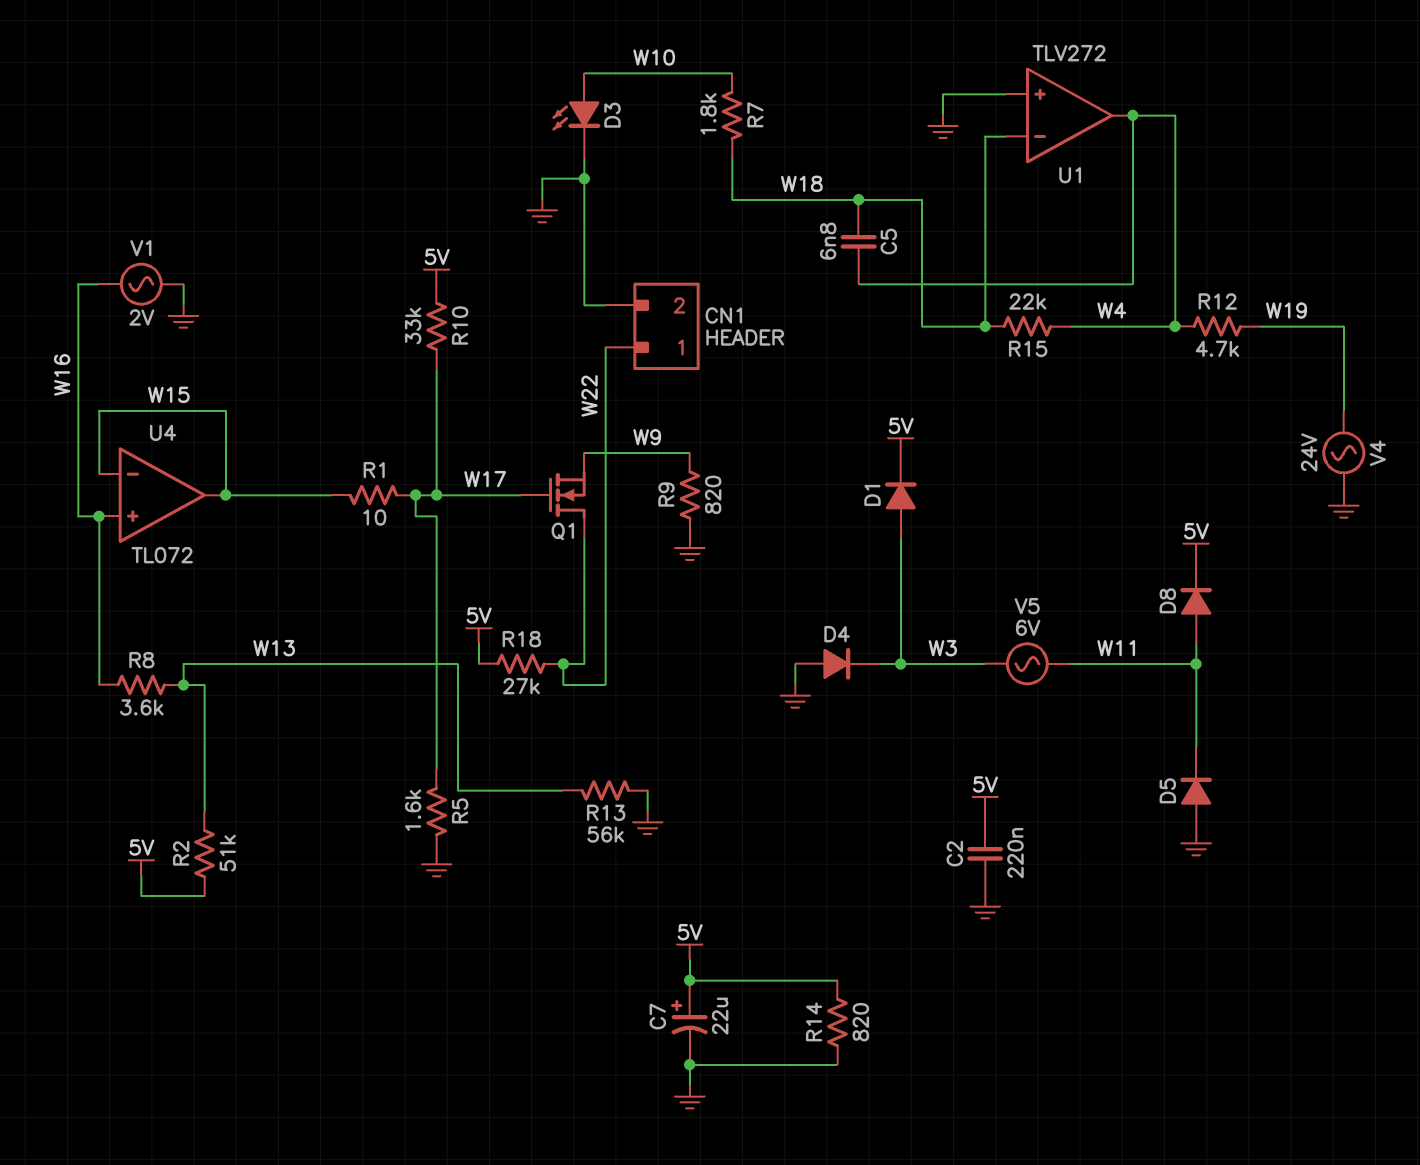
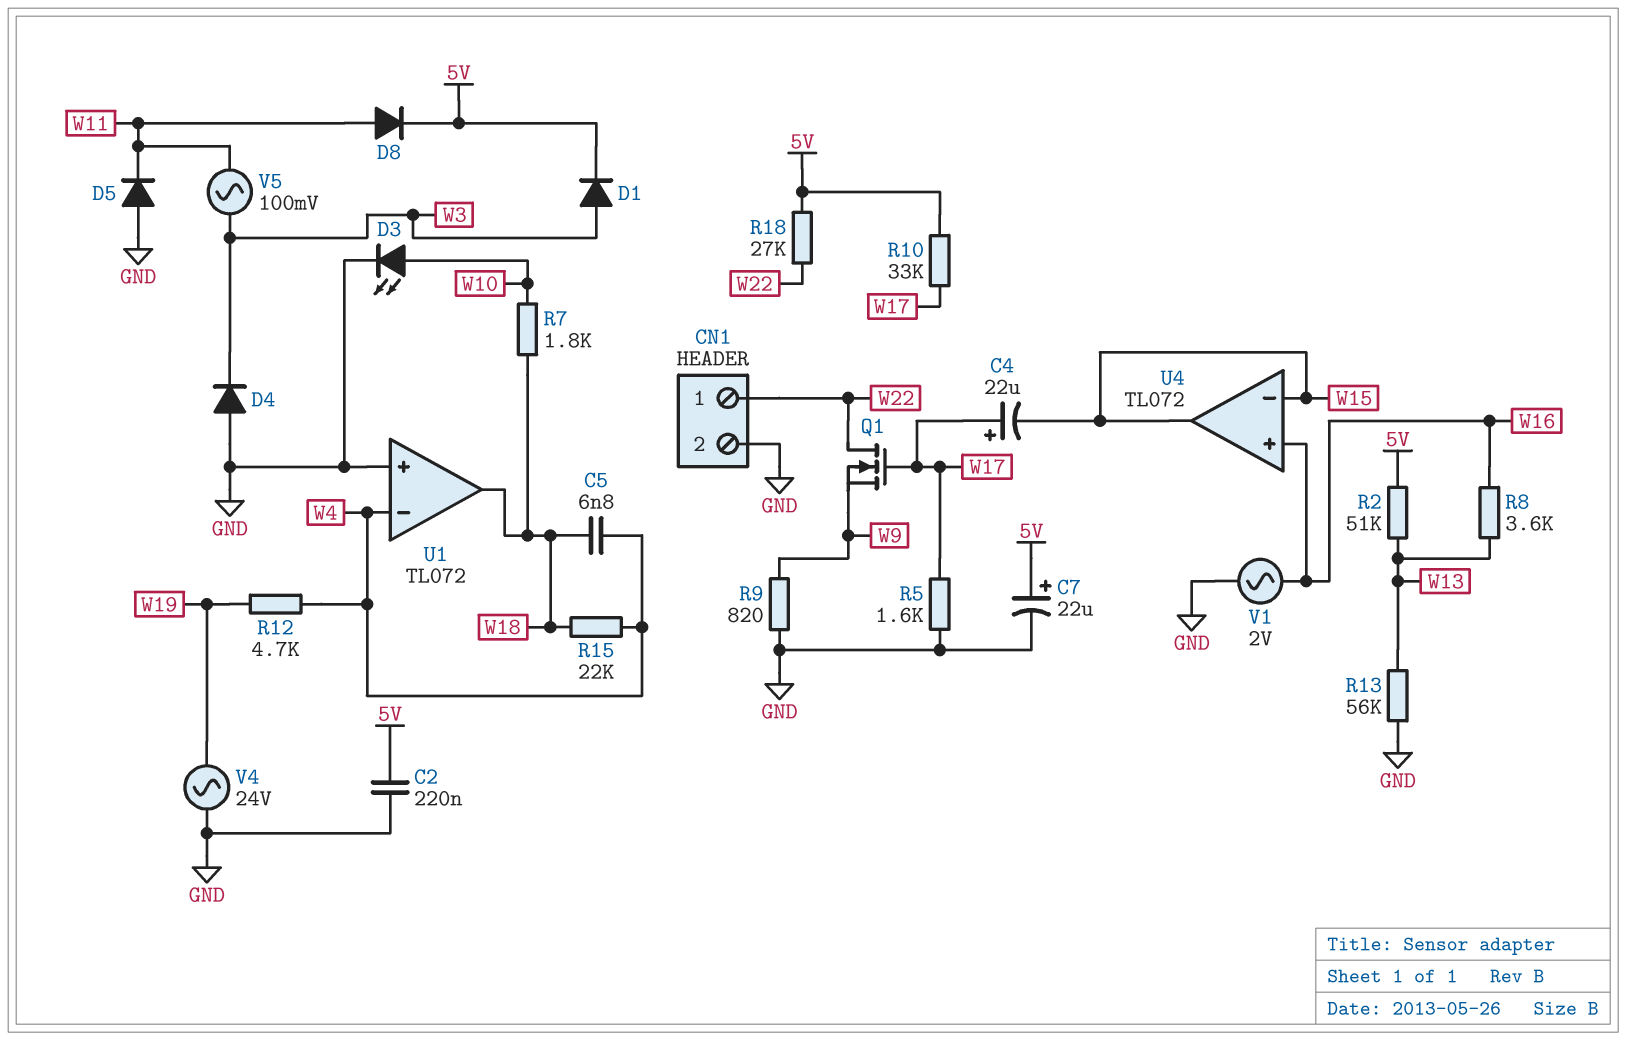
C4: none -> 22uF (plus W17, minus W15)
R1: 10 (W15, W17) -> none
R14: 820 (5V, GND) -> none
U1: TLV272 -> TL072
U1 pin in-: W18 -> W4
U1 pin out: W4 -> W18
V5: AC 6V (W3, W11) -> AC 100mV (W3, W11)

